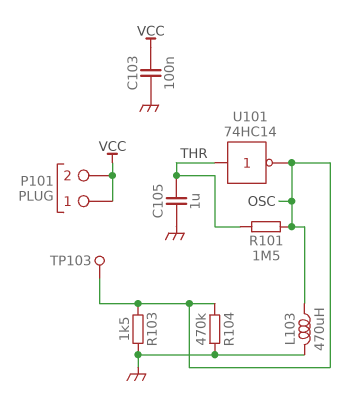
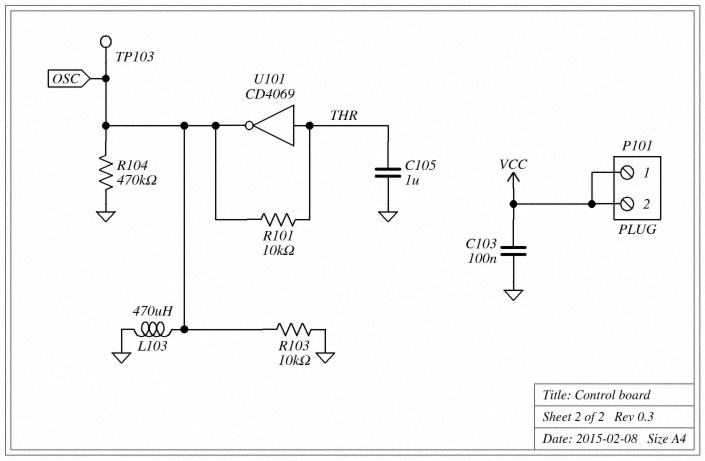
R101: 1.5M (OSC, THR) -> 10k (OSC, THR)
R103: 1.5k (GND, OSC) -> 10k (GND, OSC)
U101: NOT 74HC14 (in THR, out OSC) -> NOT CD4069 (in THR, out OSC)

